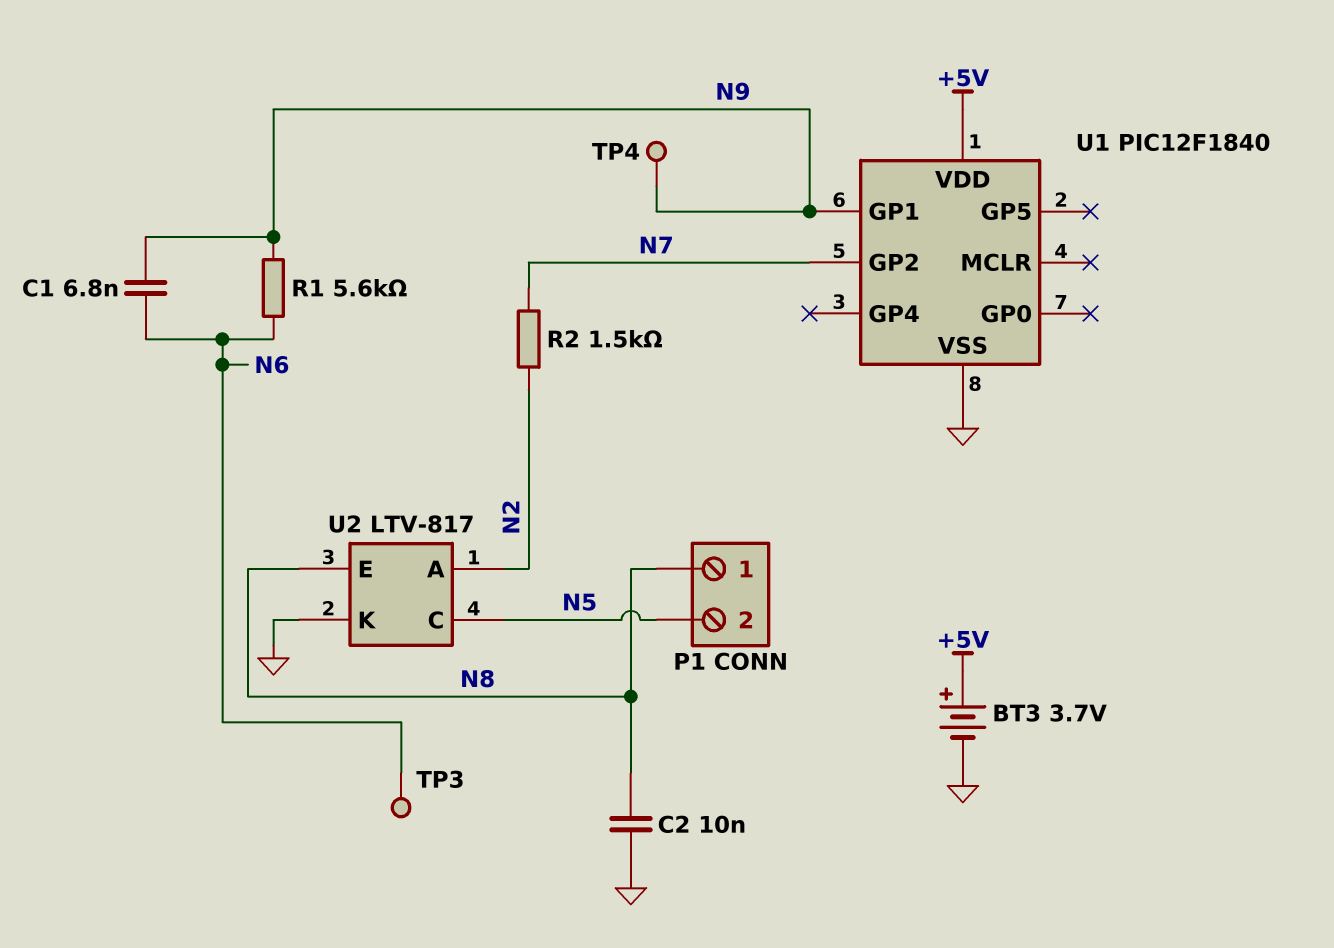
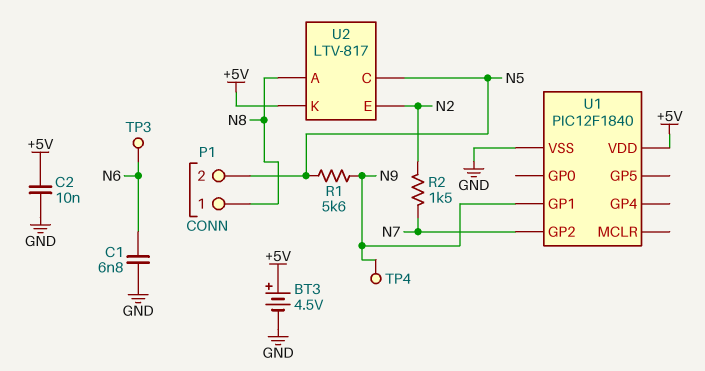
BT3: 3.7V (plus +5V, minus GND) -> 4.5V (plus +5V, minus GND)
C1: 6.8nF (N6, N9) -> 6.8nF (GND, N6)
C2: 10nF (GND, N8) -> 10nF (+5V, GND)
R1: 5.6k (N6, N9) -> 5.6k (N5, N9)
U2 pin A: N2 -> N8
U2 pin E: N8 -> N2
U2 pin K: GND -> +5V

